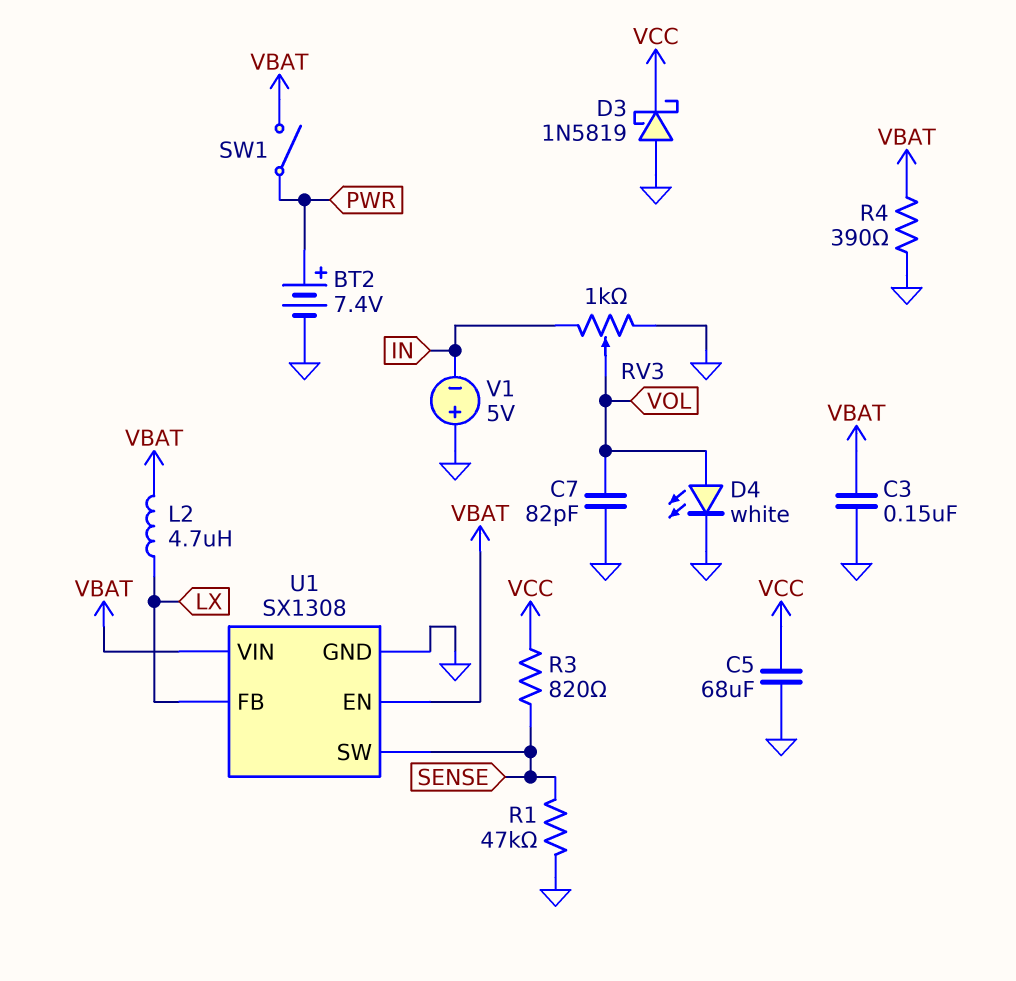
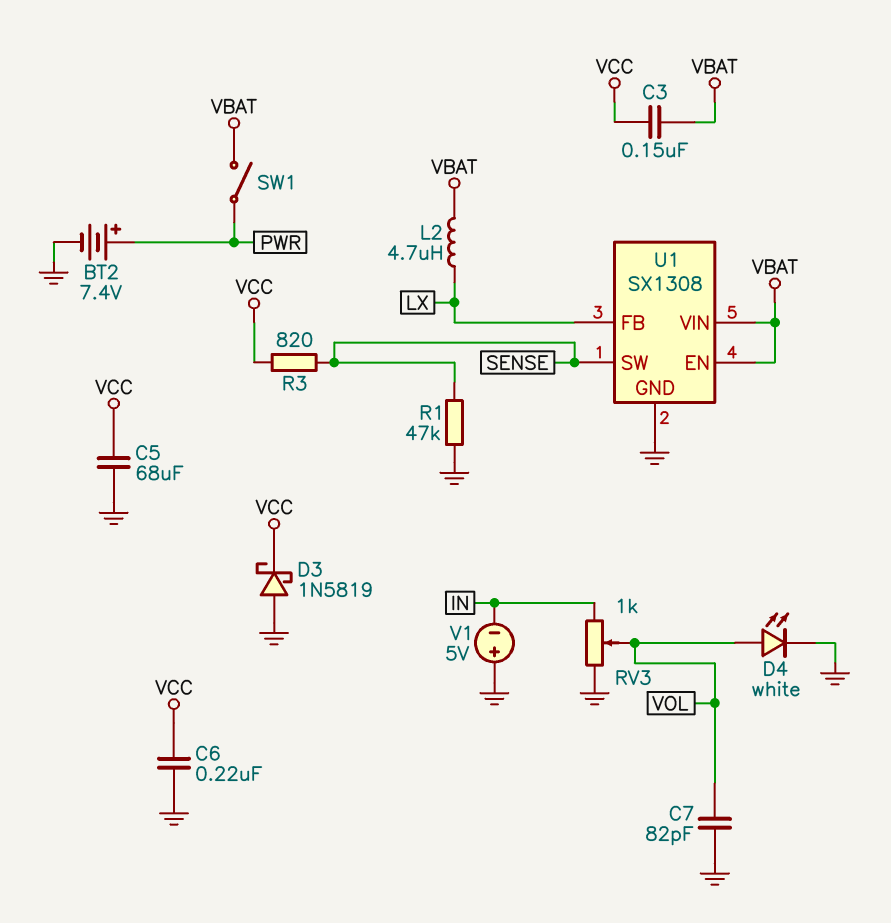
C3: 150nF (GND, VBAT) -> 150nF (VBAT, VCC)
C6: none -> 220nF (GND, VCC)
R4: 390 (GND, VBAT) -> none

